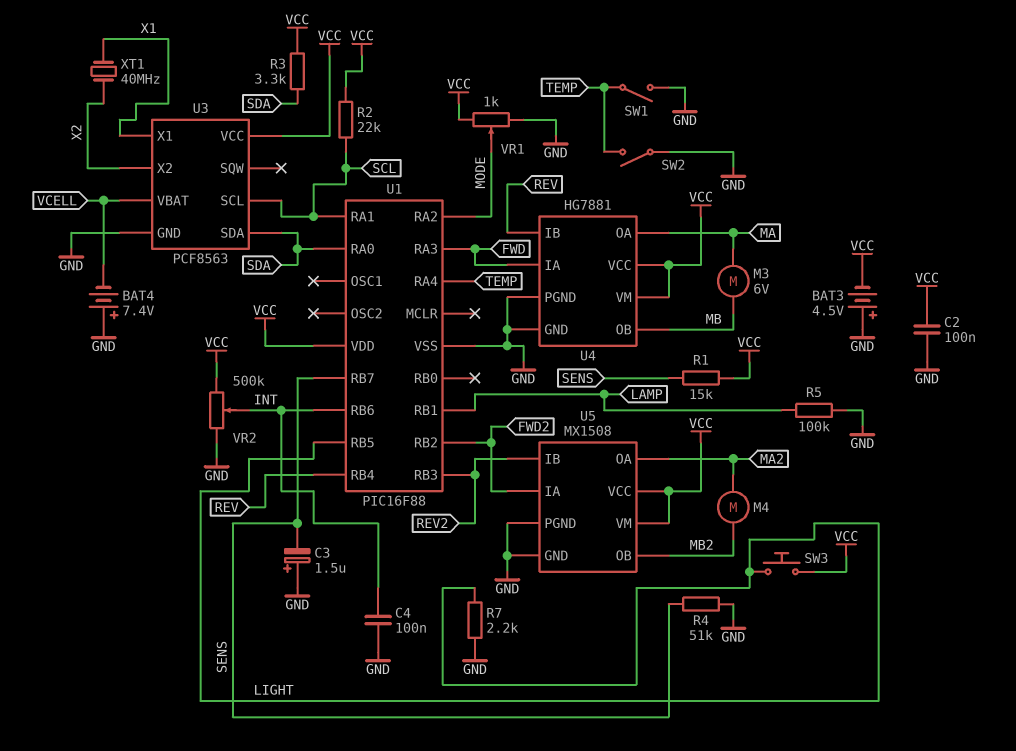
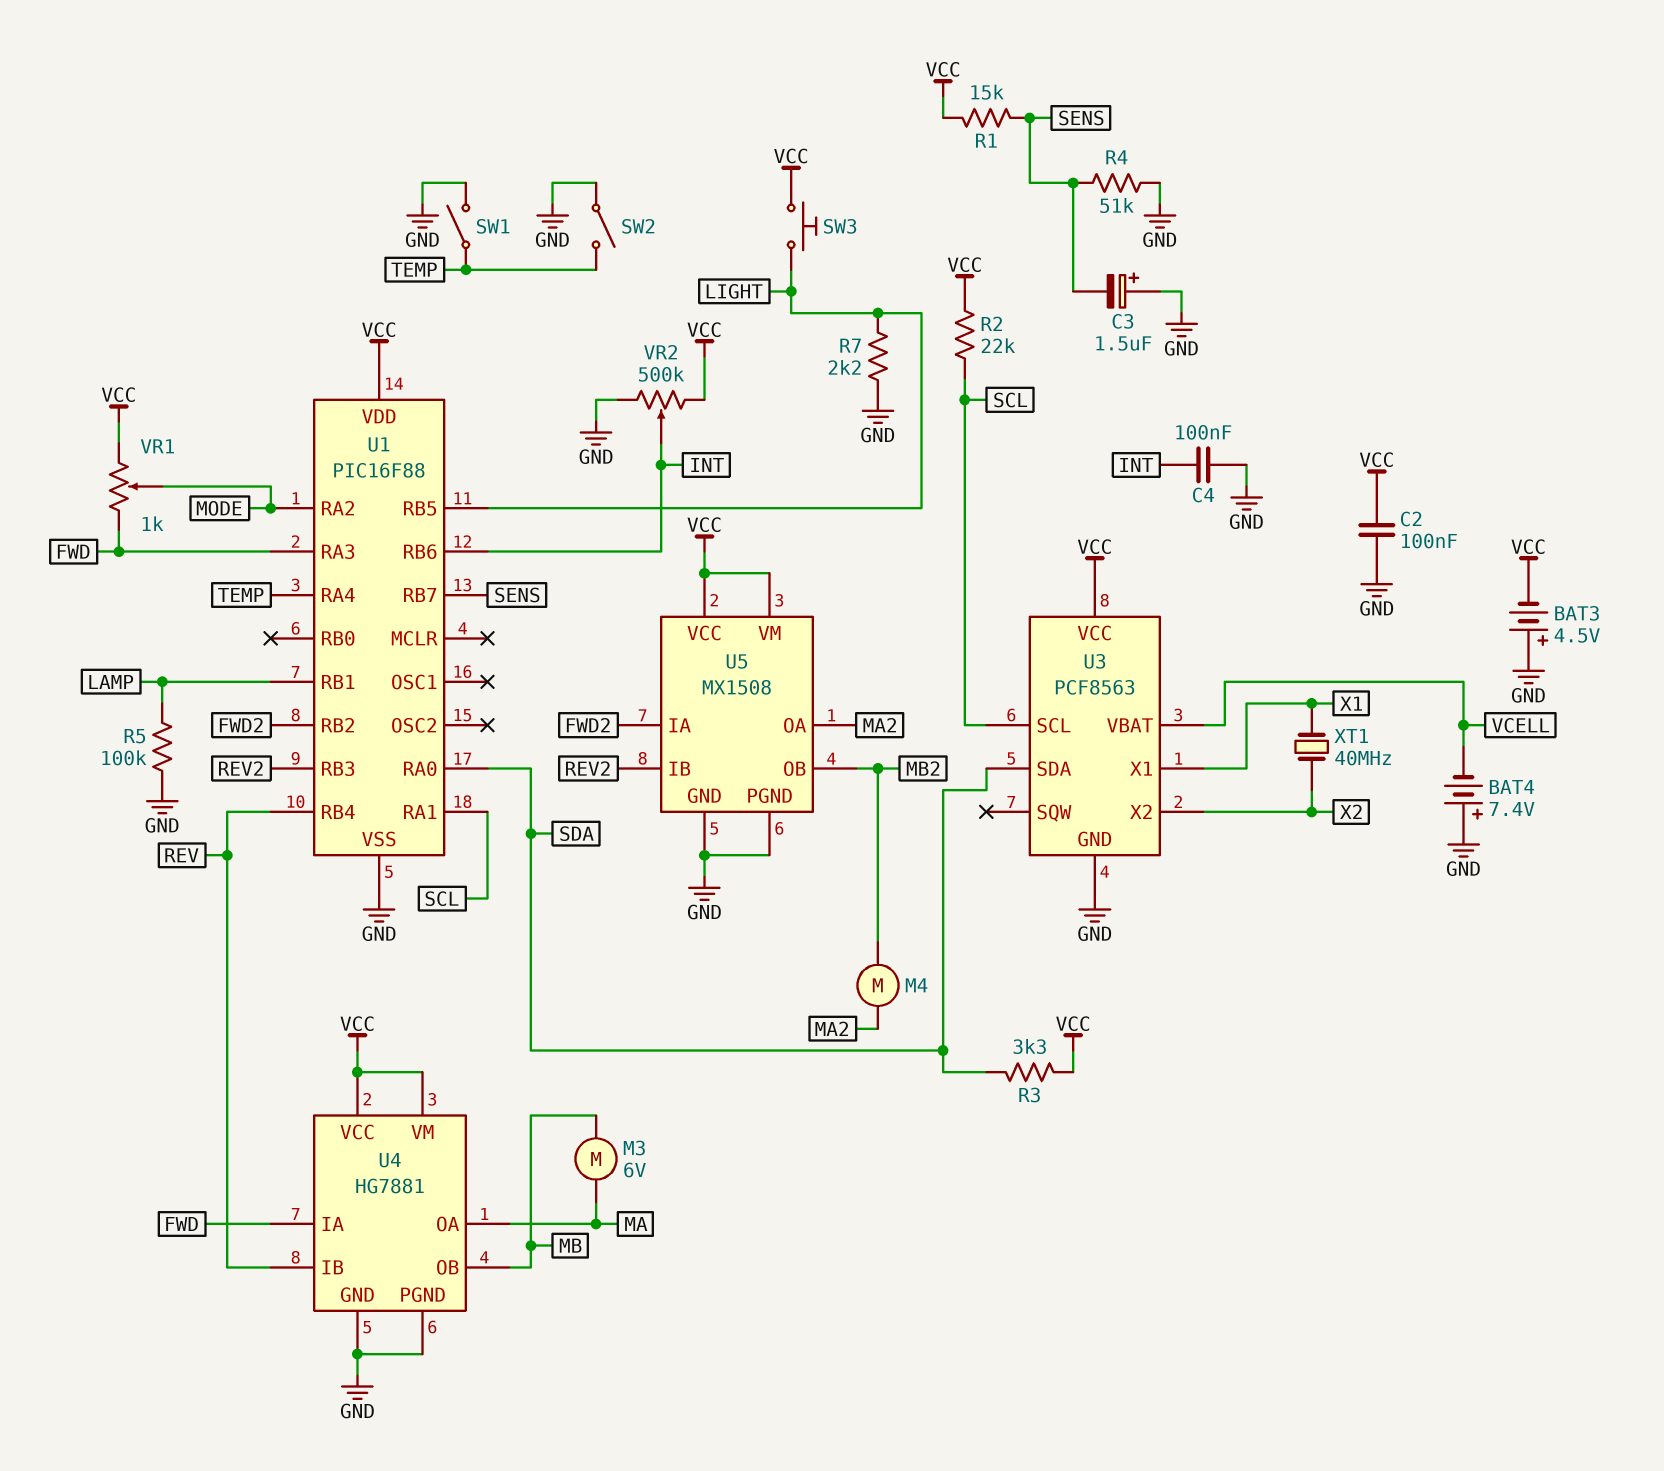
VR1: 1k (GND, VCC, wiper MODE) -> 1k (FWD, VCC, wiper MODE)

